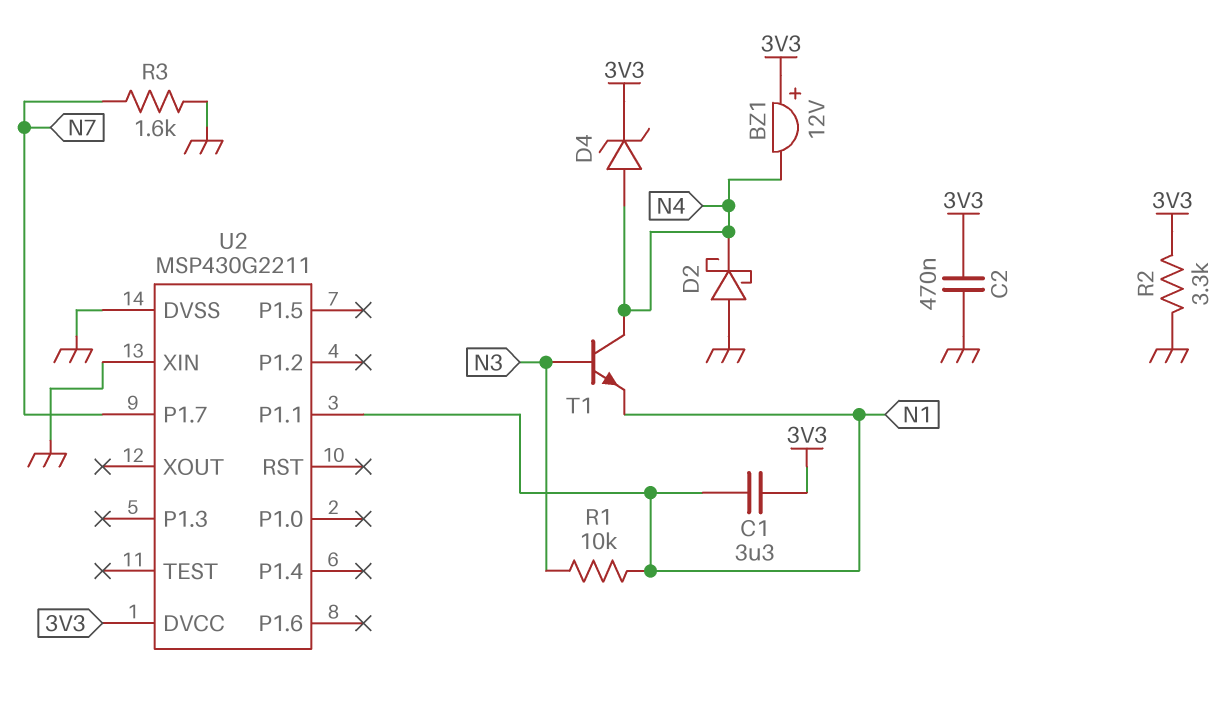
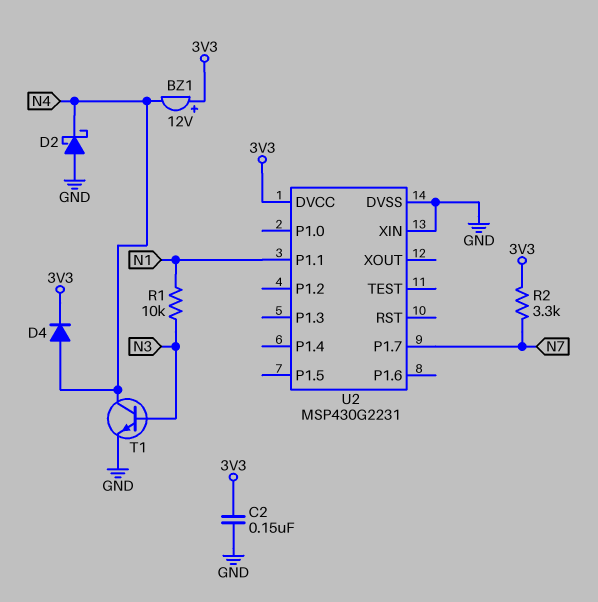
C1: 3.3uF (3V3, N1) -> none
C2: 470nF (3V3, GND) -> 150nF (3V3, GND)
D4: zener (A N4, K 3V3) -> diode (A N4, K 3V3)
R2: 3.3k (3V3, GND) -> 3.3k (3V3, N7)
R3: 1.6k (GND, N7) -> none
T1: NPN (B N3, C N4, E N1) -> NPN (B N3, C N4, E GND)
U2: MSP430G2211 -> MSP430G2231

